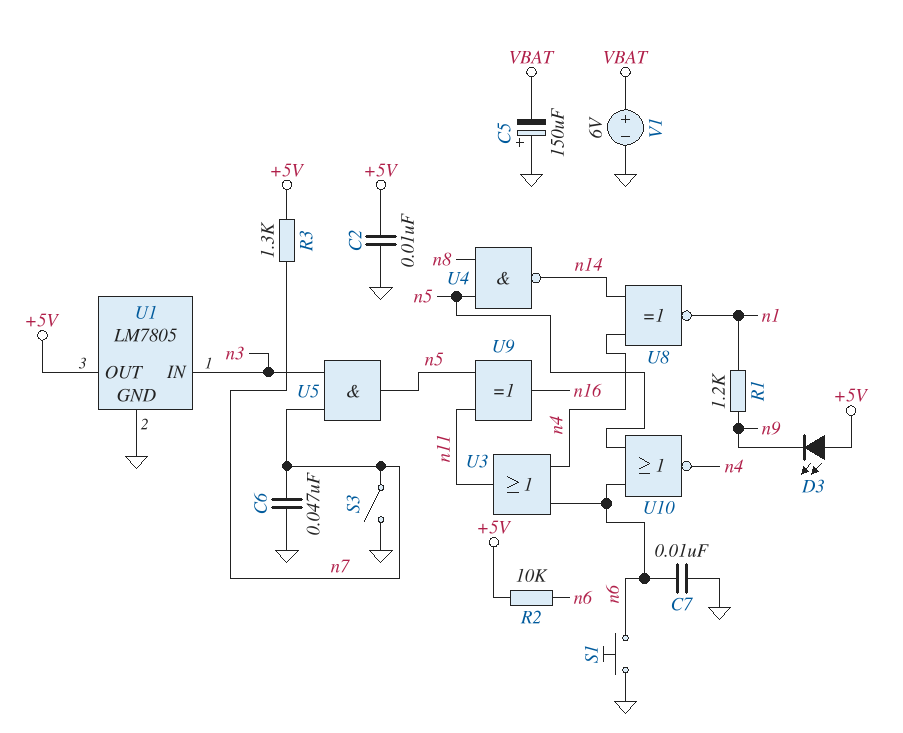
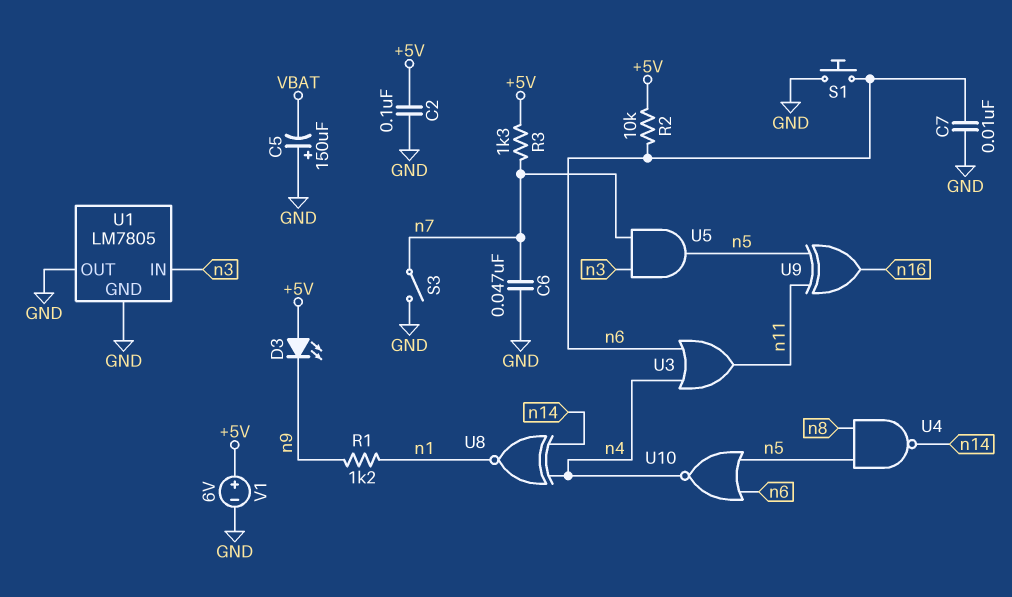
C2: 10nF (+5V, GND) -> 100nF (+5V, GND)
U1 pin OUT: +5V -> GND
V1: 6V (plus VBAT, minus GND) -> 6V (plus +5V, minus GND)

